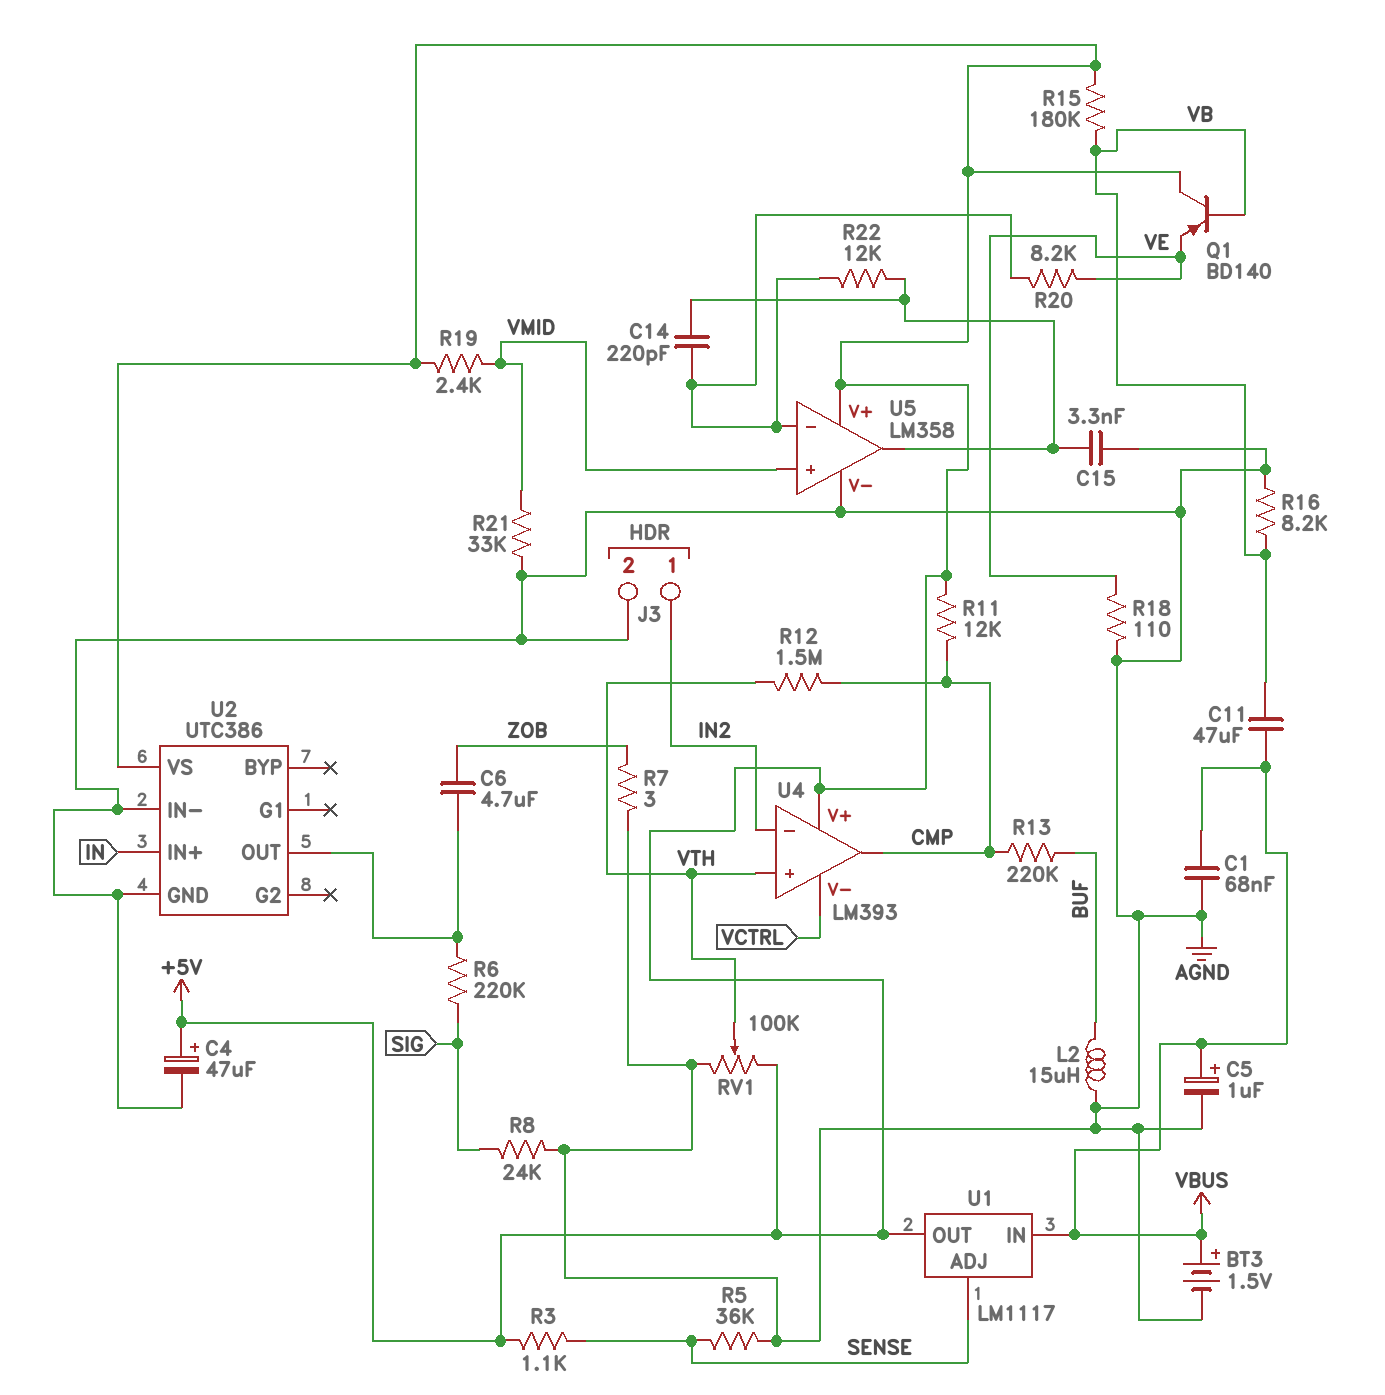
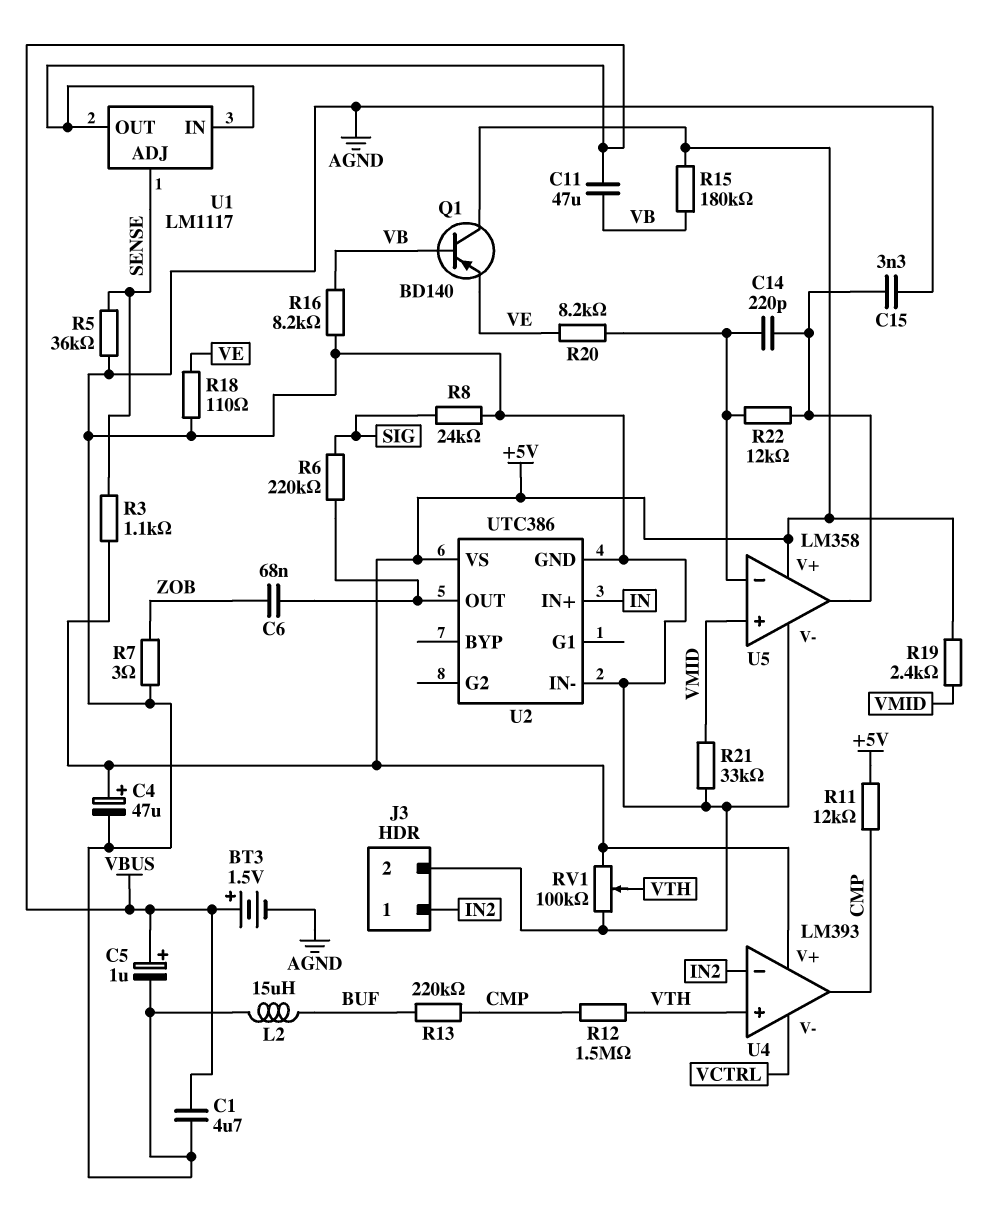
C1: 68nF (AGND, VBUS) -> 4.7uF (AGND, VBUS)
C6: 4.7uF (U2/OUT, ZOB) -> 68nF (U2/OUT, ZOB)
U1 pin OUT: +5V -> VBUS

